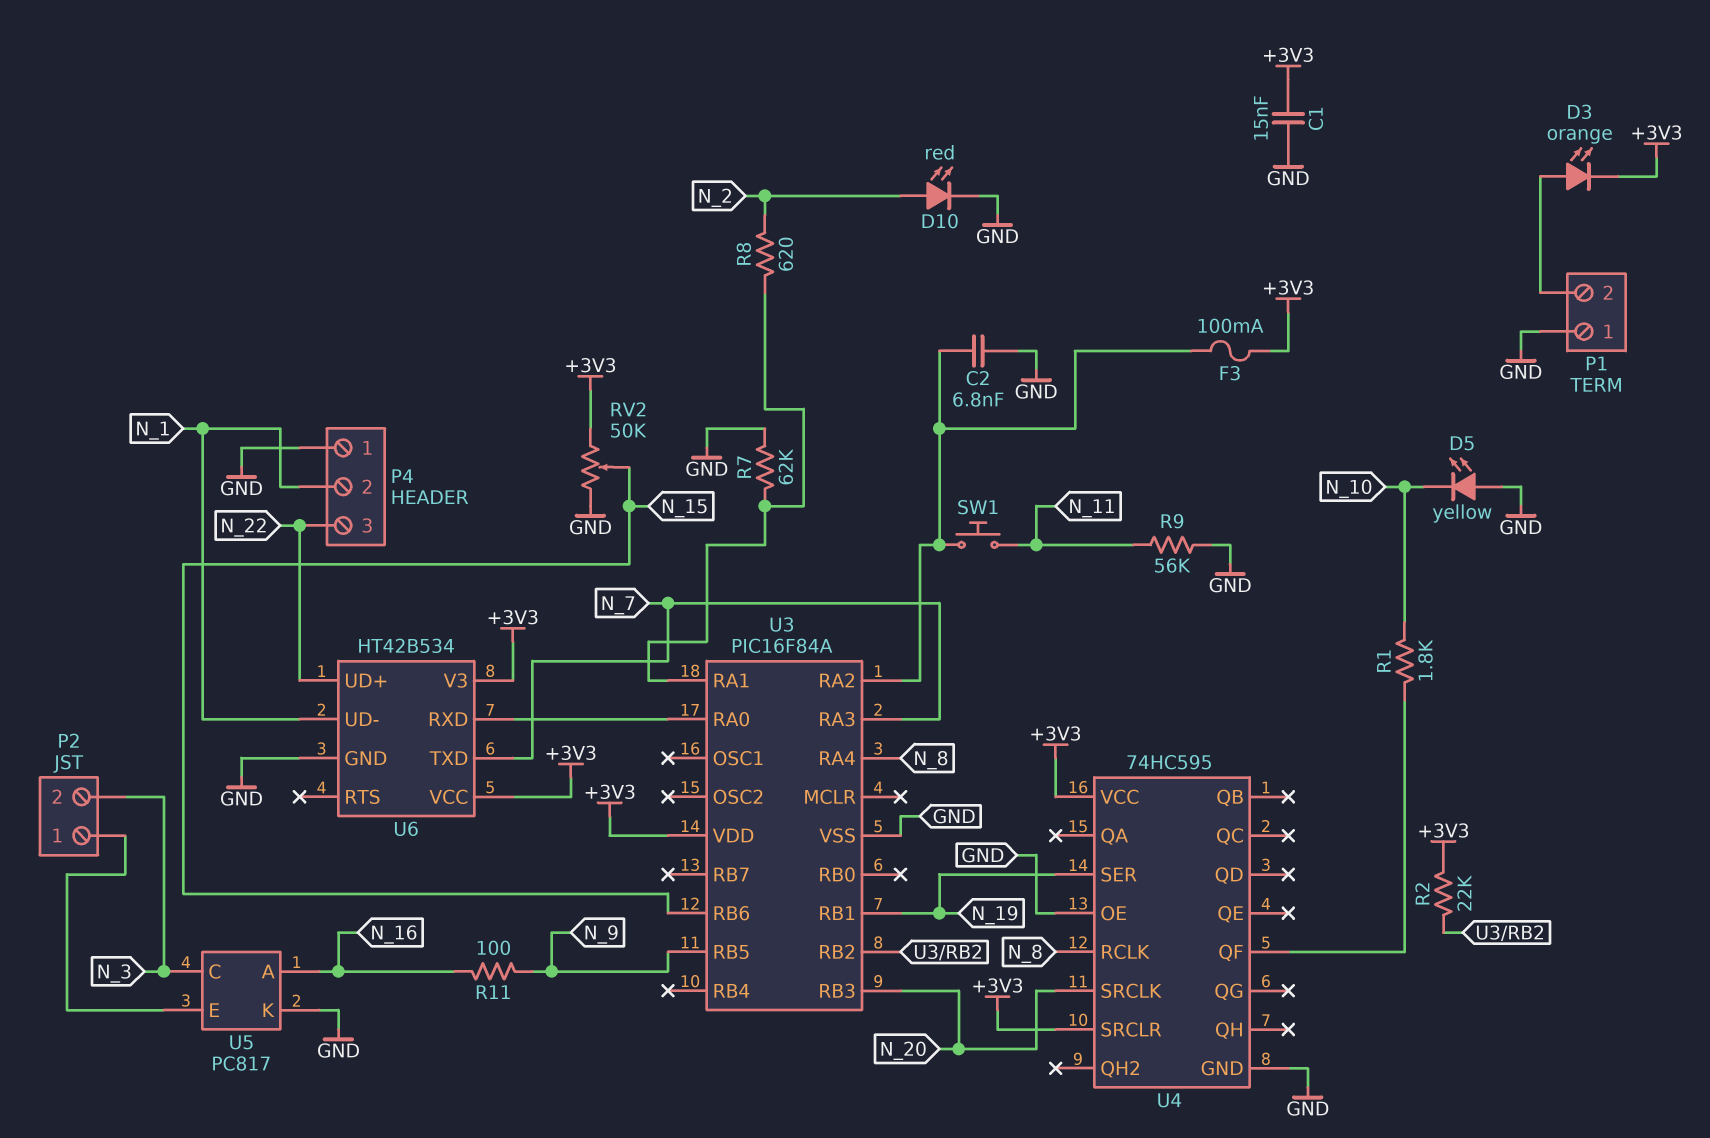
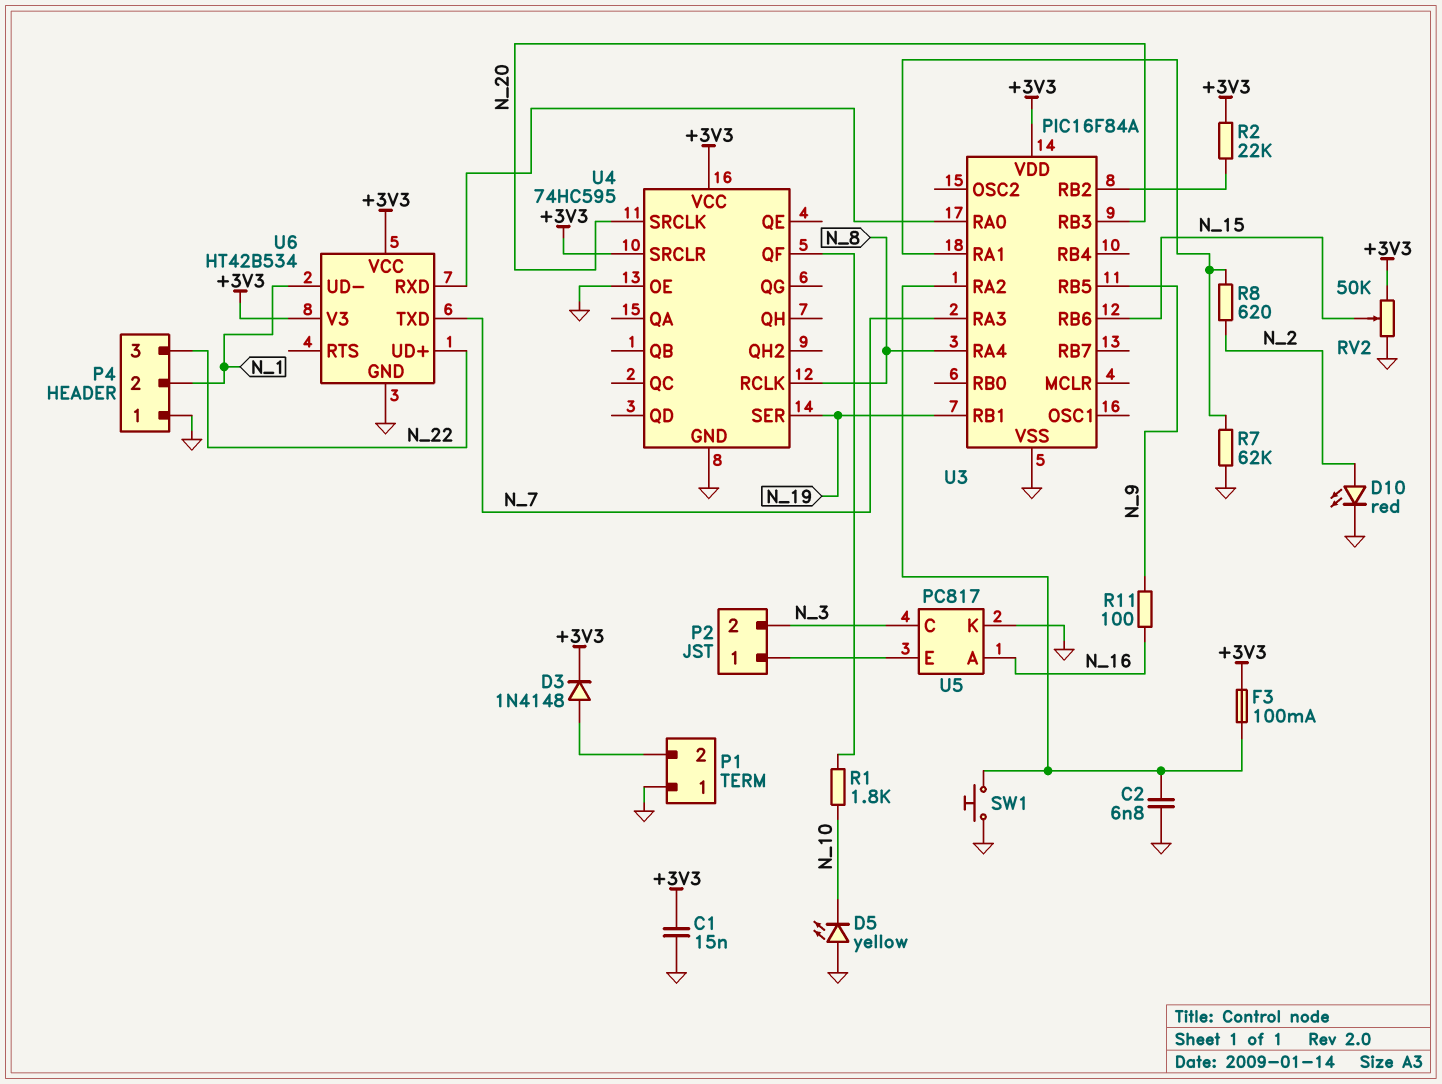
D3: LED orange (A P1/2, K +3V3) -> diode 1N4148 (A P1/2, K +3V3)
R9: 56k (GND, N_11) -> none
SW1: button (N_11, U3/RA2) -> button (GND, U3/RA2)

